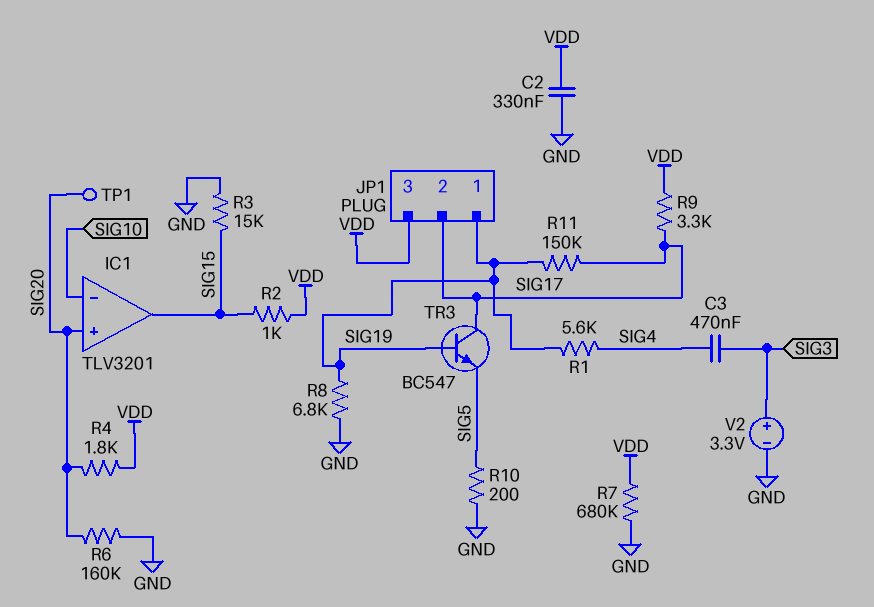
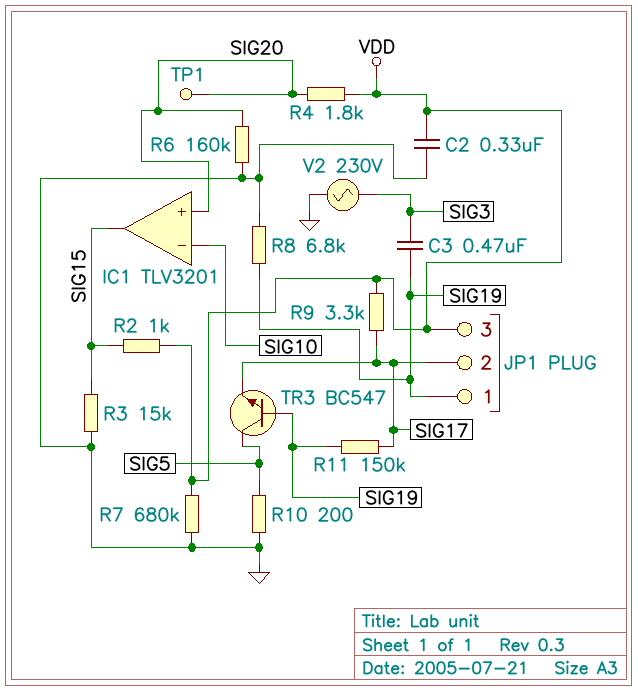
C3: 470nF (SIG3, SIG4) -> 470nF (SIG3, SIG19)
R1: 5.6k (SIG4, SIG19) -> none
TR3: NPN BC547 (B SIG19, C SIG17, E SIG5) -> NPN BC547 (B SIG19, C SIG5, E SIG17)
V2: 3.3V (plus SIG3, minus GND) -> AC 230V (GND, SIG3)

